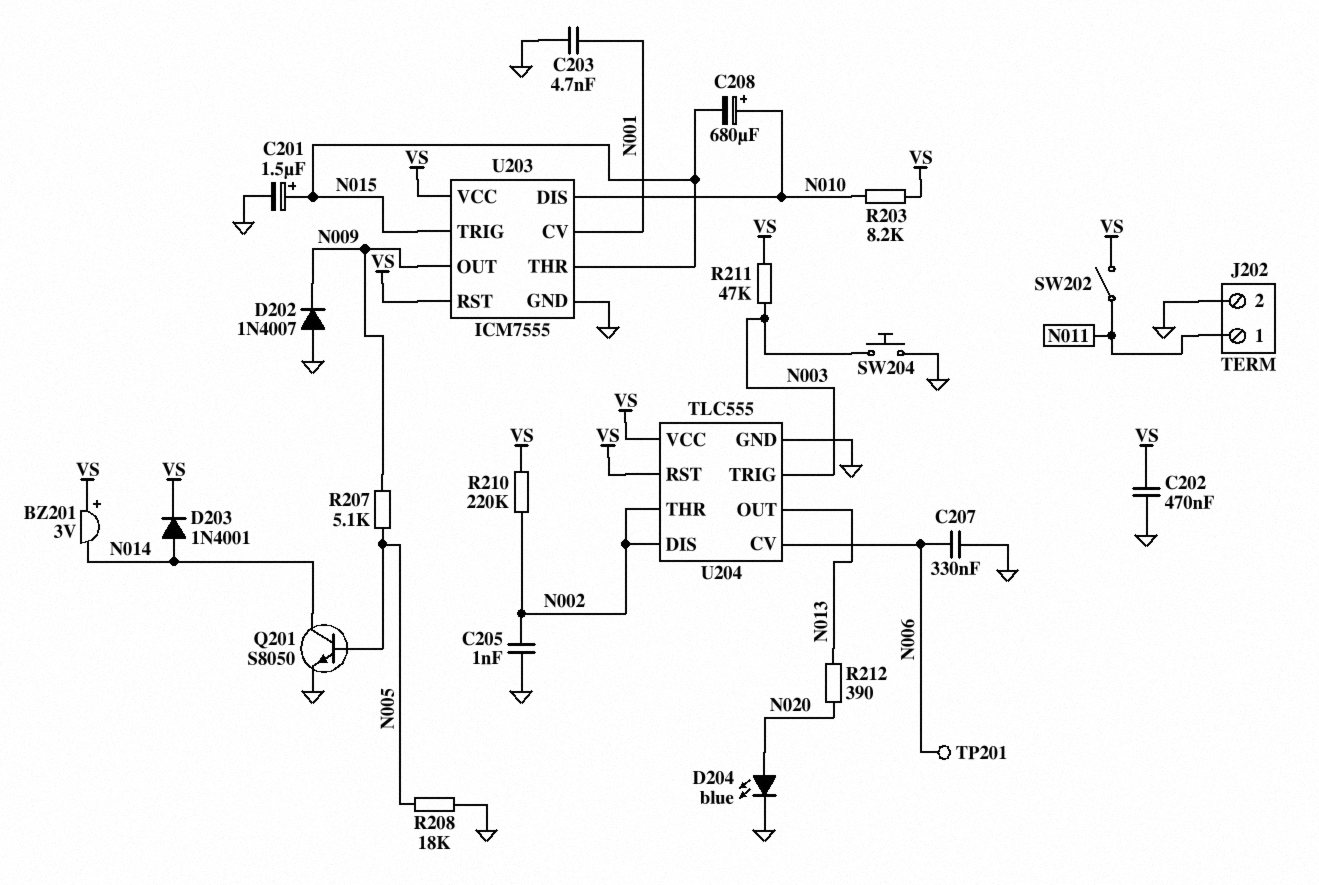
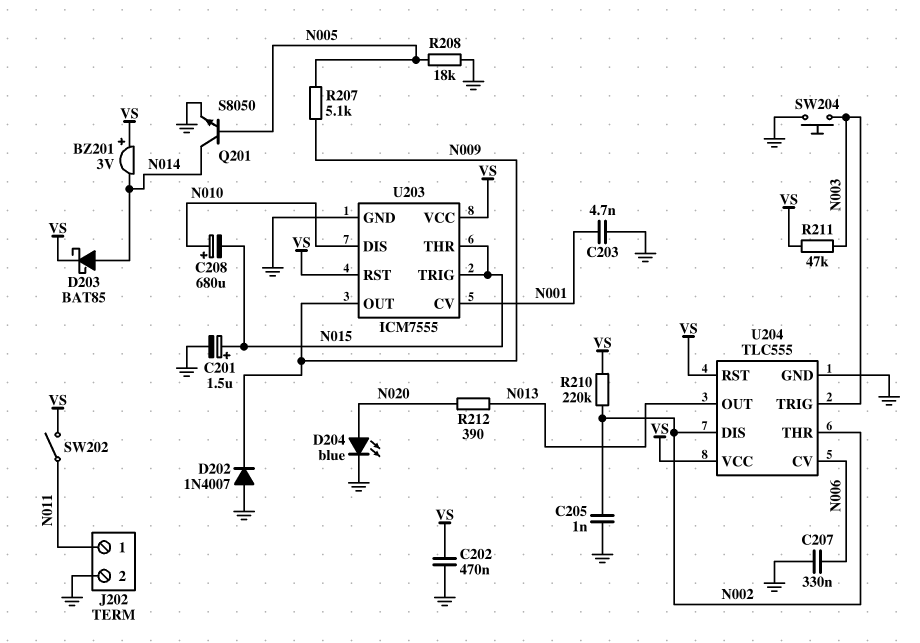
D203: diode 1N4001 (A N014, K VS) -> schottky BAT85 (A N014, K VS)
R203: 8.2k (N010, VS) -> none
TP201: test point (N006) -> none

